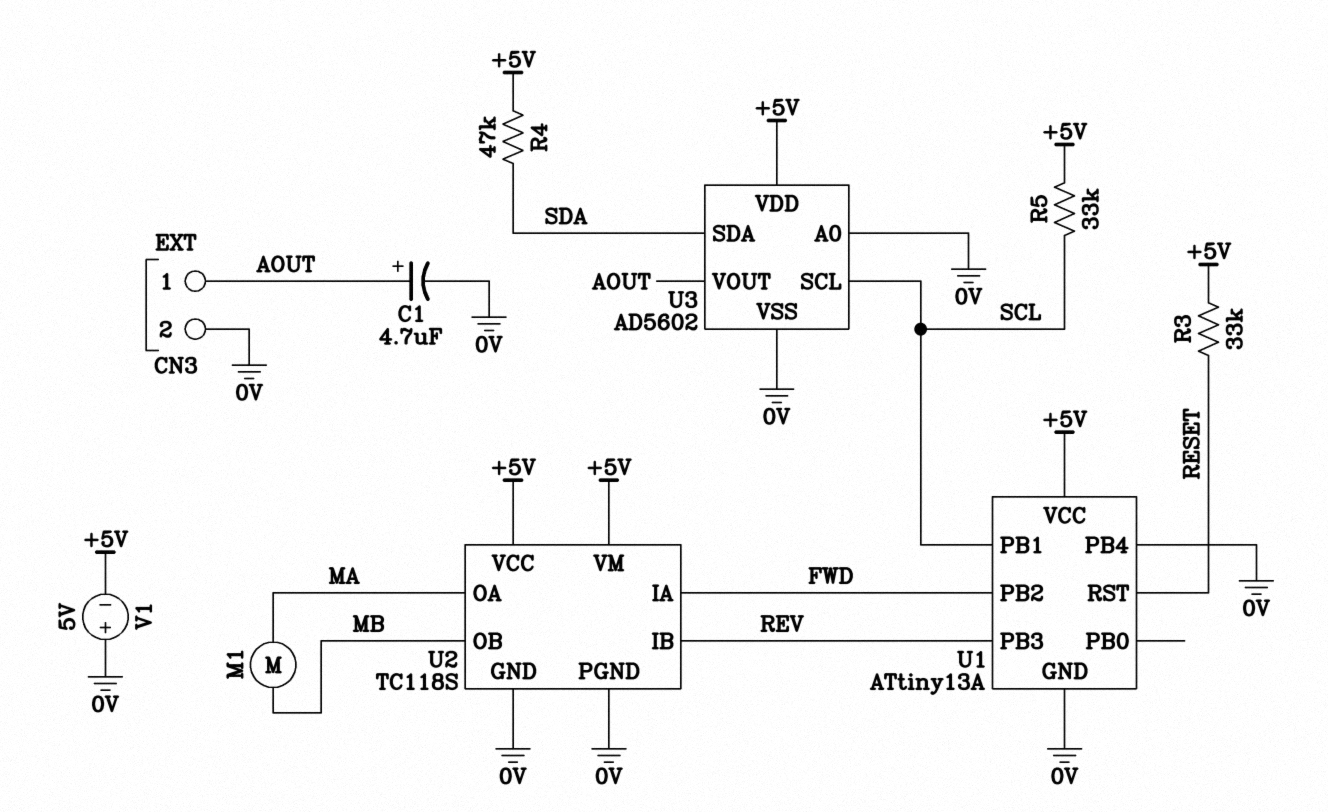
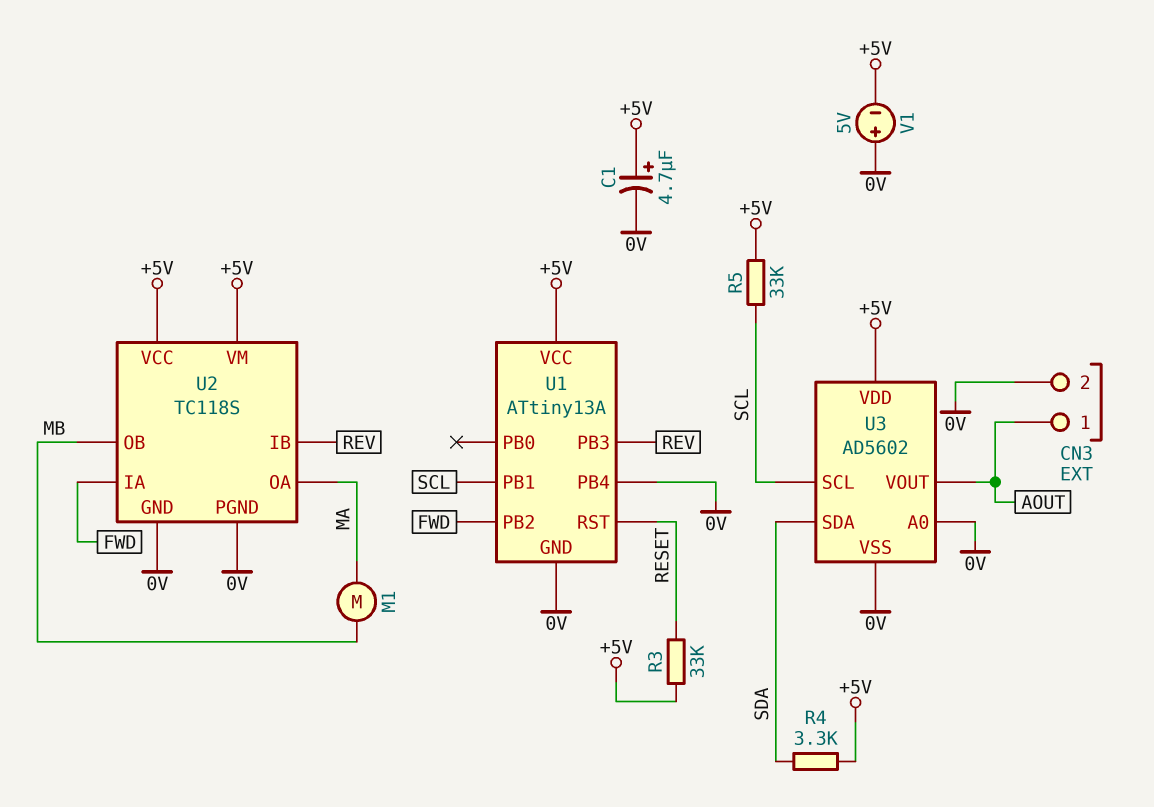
C1: 4.7uF (plus AOUT, minus 0V) -> 4.7uF (plus +5V, minus 0V)
R4: 47k (+5V, SDA) -> 3.3k (+5V, SDA)

